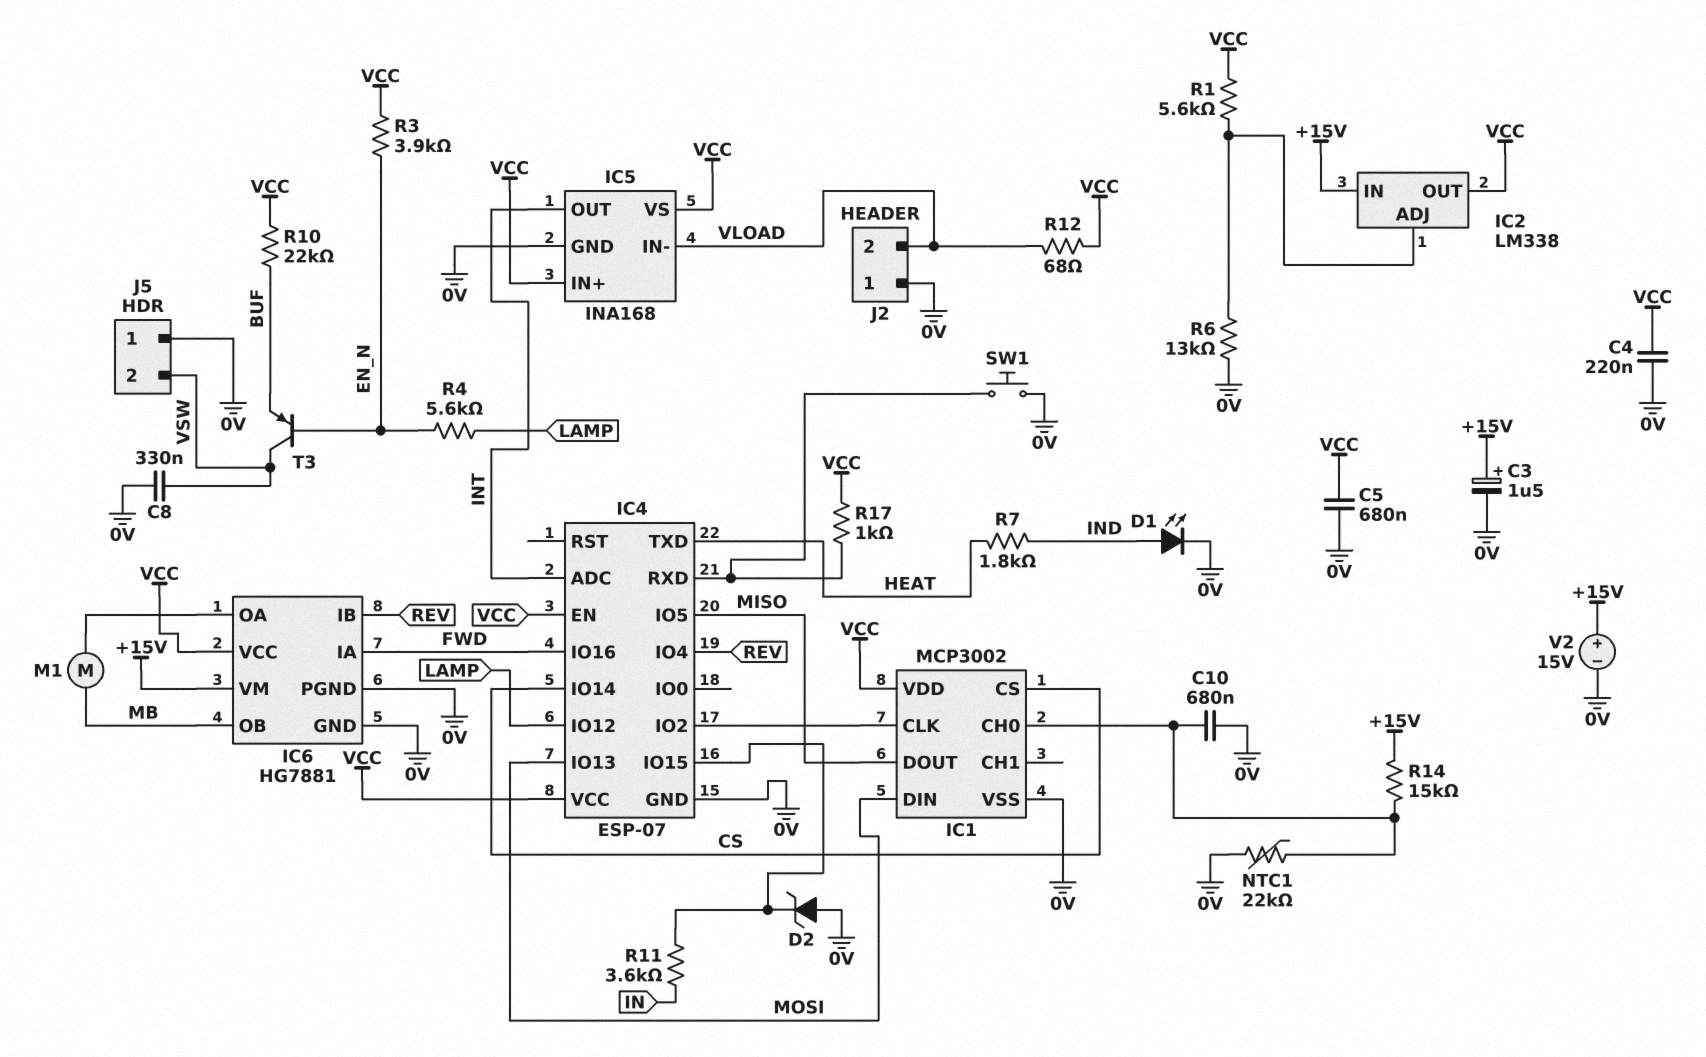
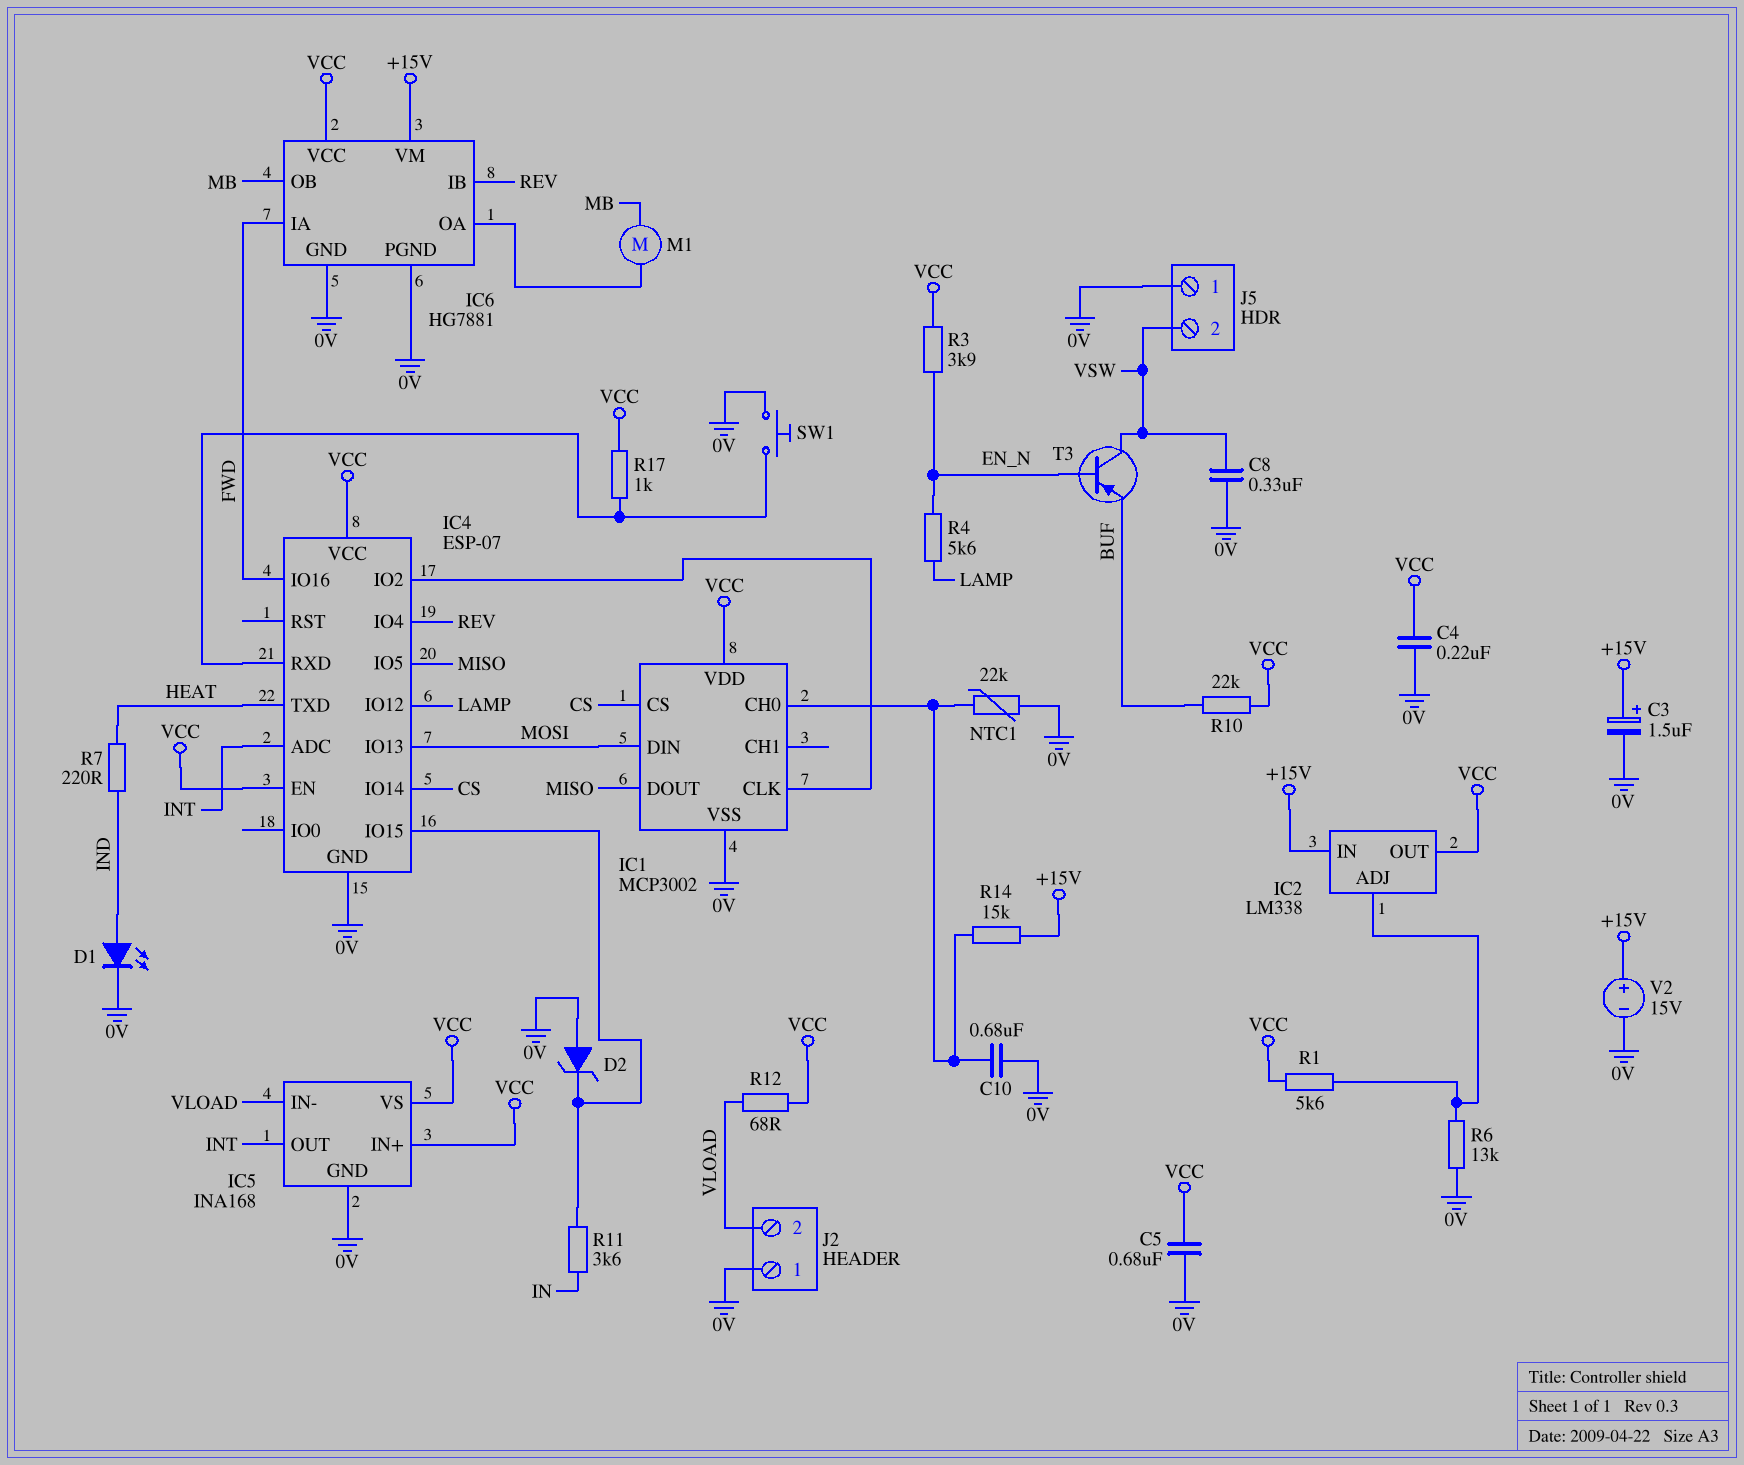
R7: 1.8k (HEAT, IND) -> 220 (HEAT, IND)

